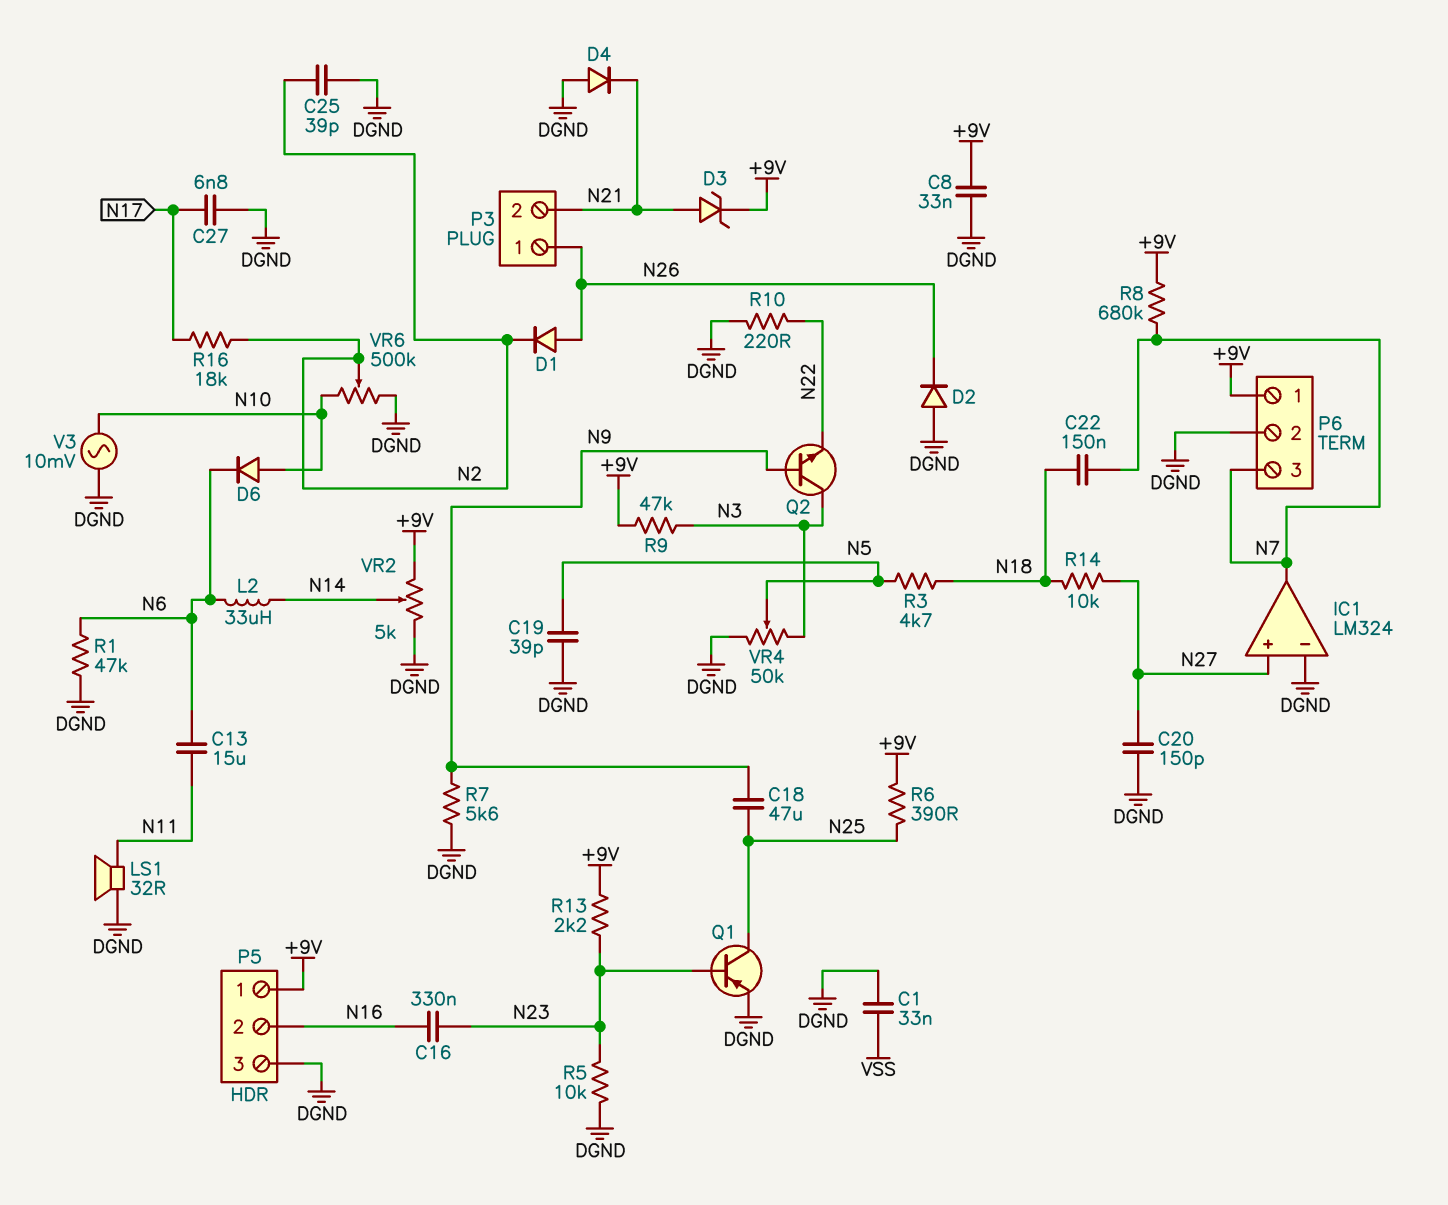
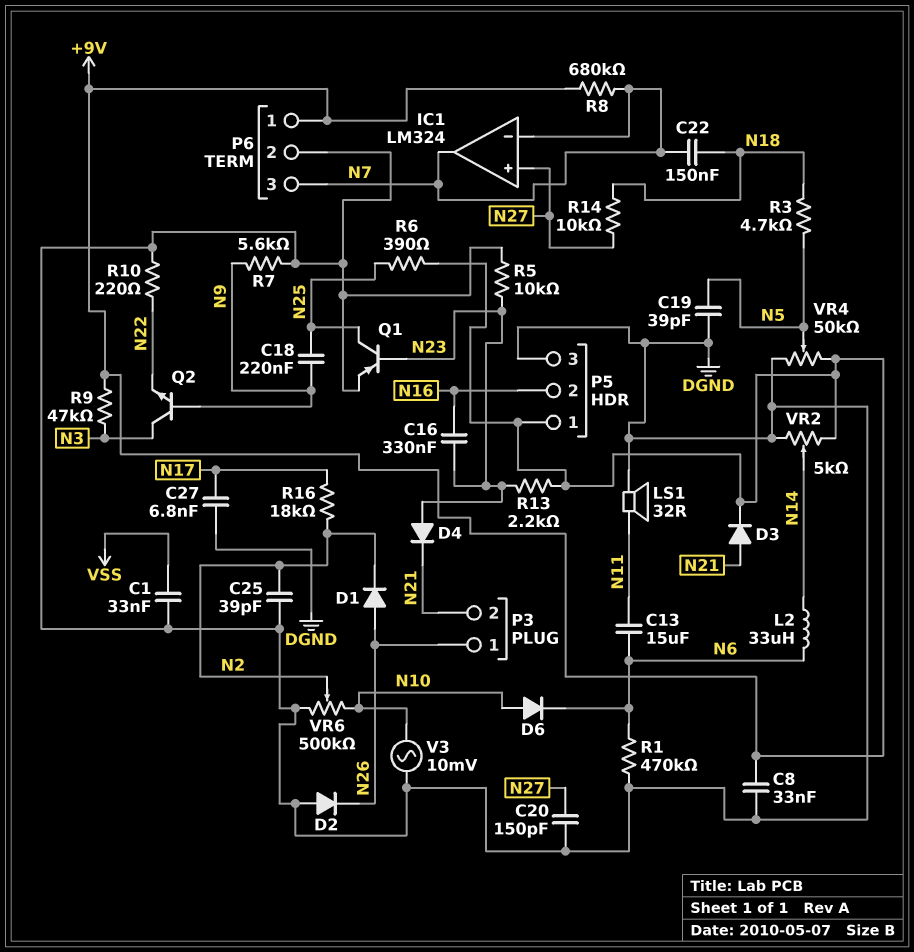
C18: 47uF (N9, N25) -> 220nF (N9, N25)
D3: zener (A N21, K +9V) -> diode (A N21, K +9V)
D4: diode (A DGND, K N21) -> diode (A N23, K N21)
IC1 pin in-: DGND -> N7
R1: 47k (DGND, N6) -> 470k (DGND, N6)
VR4: 50k (DGND, N3, wiper N5) -> 50k (+9V, DGND, wiper N5)

